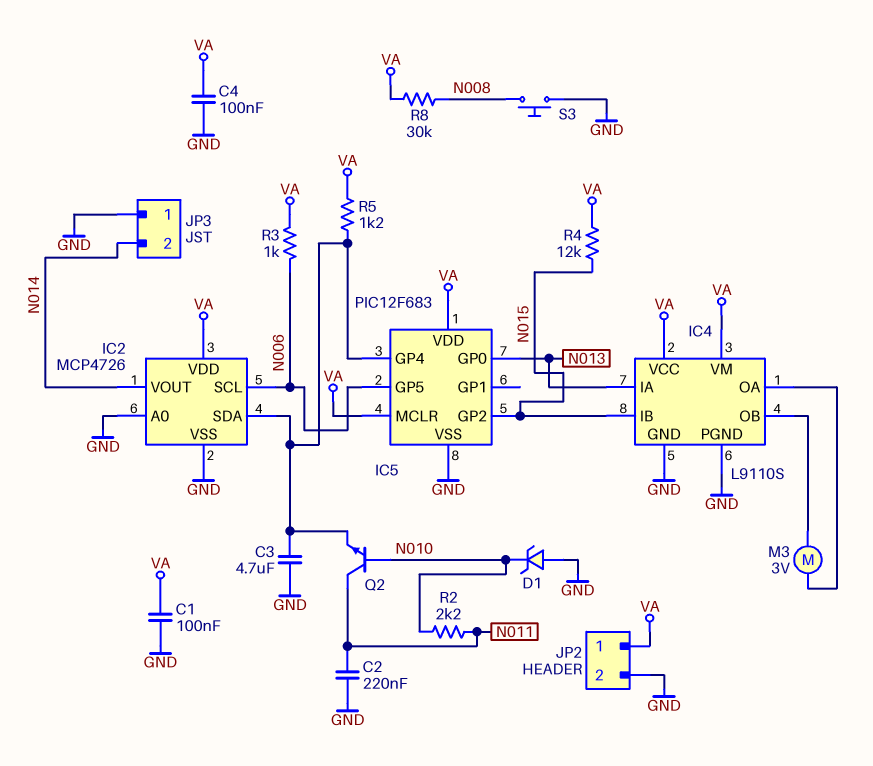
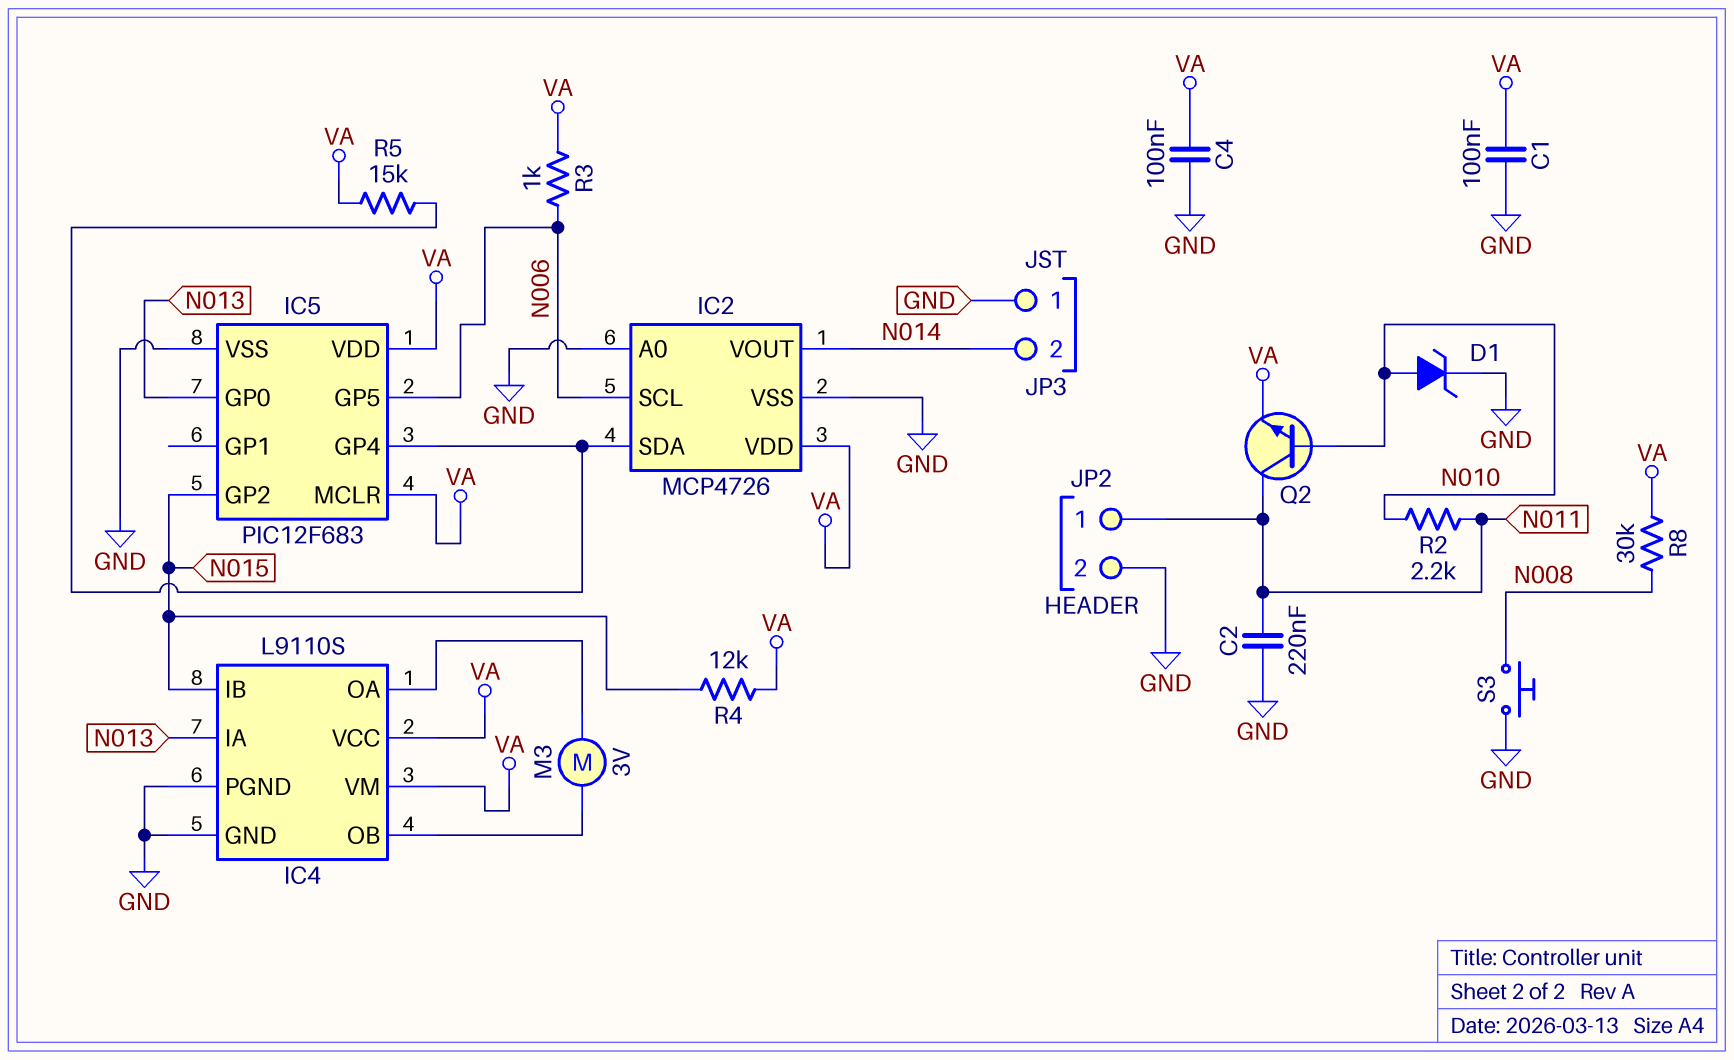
C3: 4.7uF (GND, IC2/SDA) -> none
D1: zener (A GND, K N010) -> zener (A N010, K GND)
JP2 pin 1: VA -> N011
Q2: NPN (B N010, C N011, E IC2/SDA) -> NPN (B N010, C N011, E VA)
R5: 1.2k (IC2/SDA, VA) -> 15k (IC2/SDA, VA)

